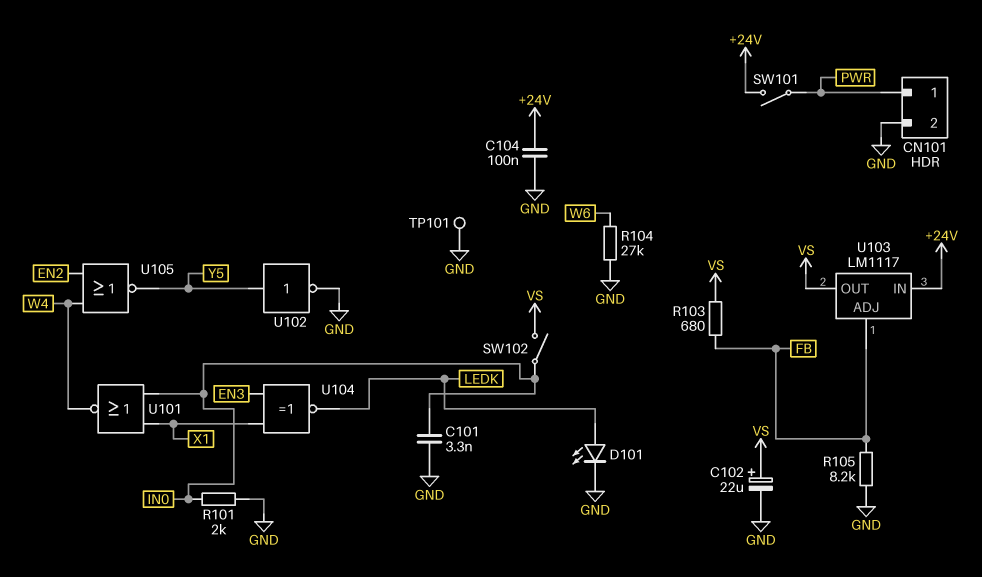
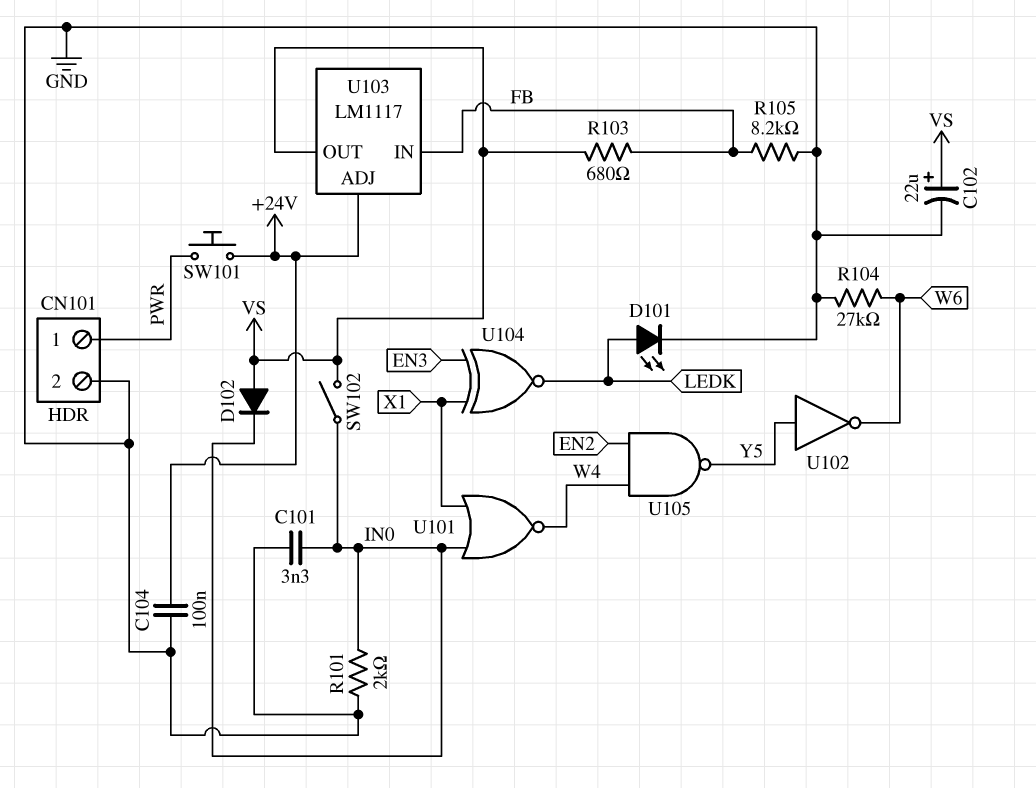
D102: none -> diode (A VS, K IN0)
SW101: switch (+24V, PWR) -> button (+24V, PWR)
TP101: test point (GND) -> none
U102: NOT (in Y5, out GND) -> NOT (in Y5, out W6)
U103 pin ADJ: FB -> +24V
U103 pin IN: +24V -> FB
U105: NOR (in EN2, in W4, out Y5) -> NAND (in EN2, in W4, out Y5)

